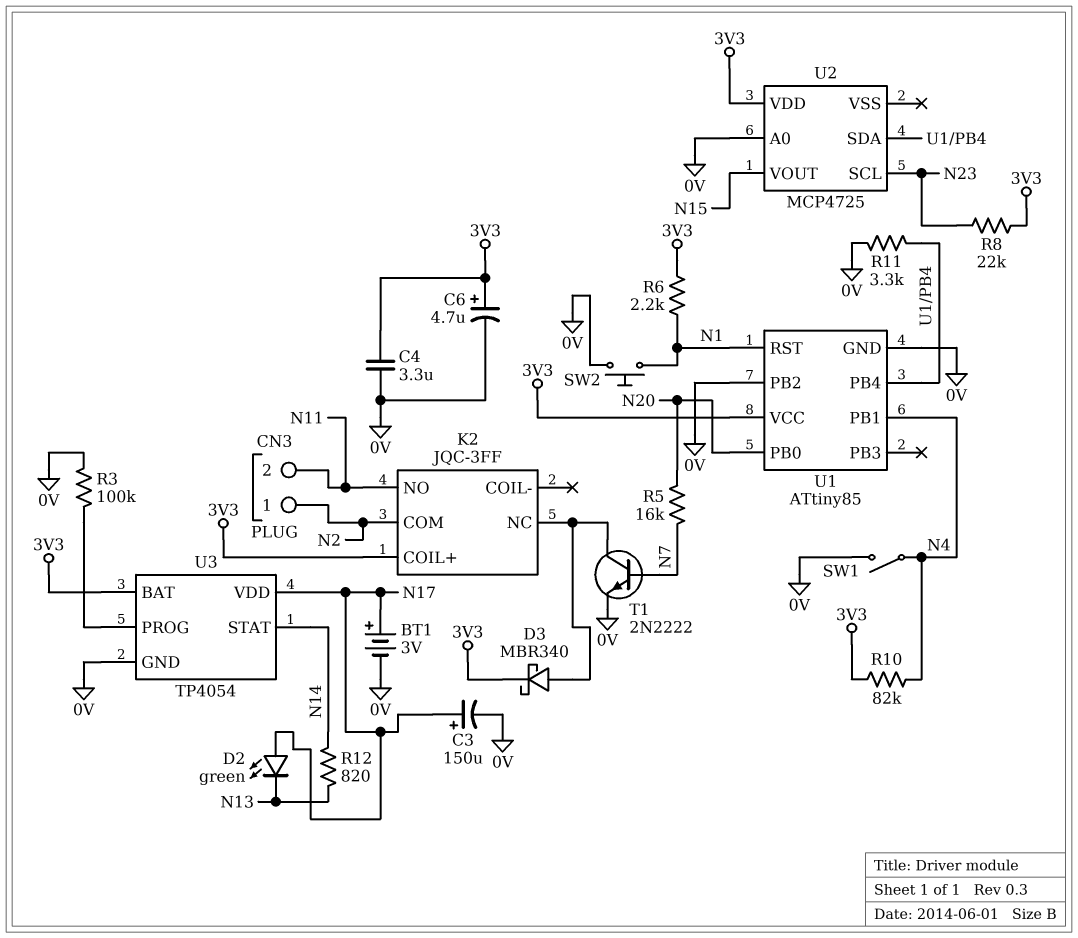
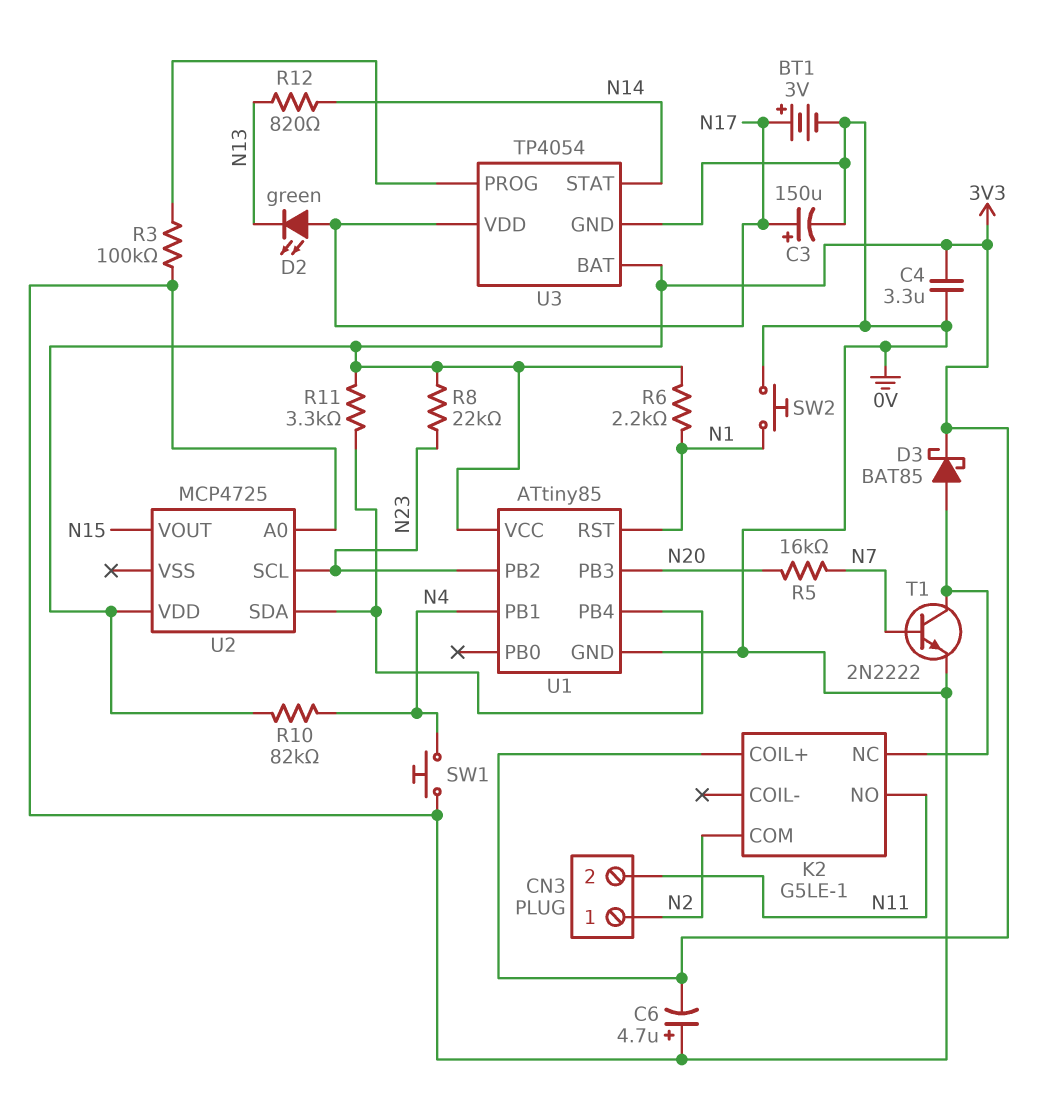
C6: 4.7uF (plus 3V3, minus 0V) -> 4.7uF (plus 0V, minus 3V3)
D3: schottky MBR340 (A K2/NC, K 3V3) -> schottky BAT85 (A K2/NC, K 3V3)
K2: JQC-3FF -> G5LE-1
R11: 3.3k (0V, U1/PB4) -> 3.3k (3V3, U1/PB4)
SW1: switch (0V, N4) -> button (0V, N4)
U1 pin PB0: N20 -> none
U1 pin PB2: 0V -> N23
U1 pin PB3: none -> N20

